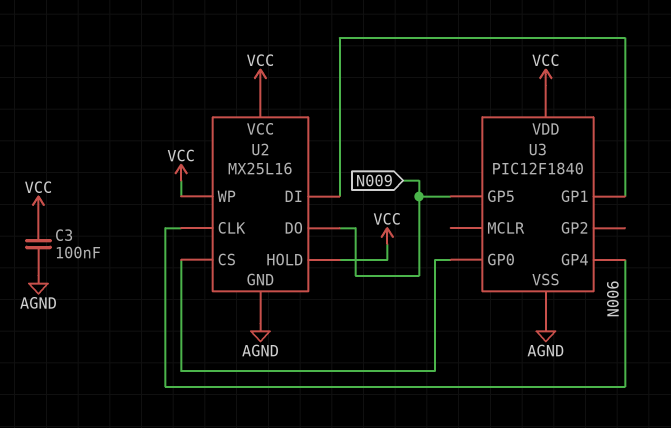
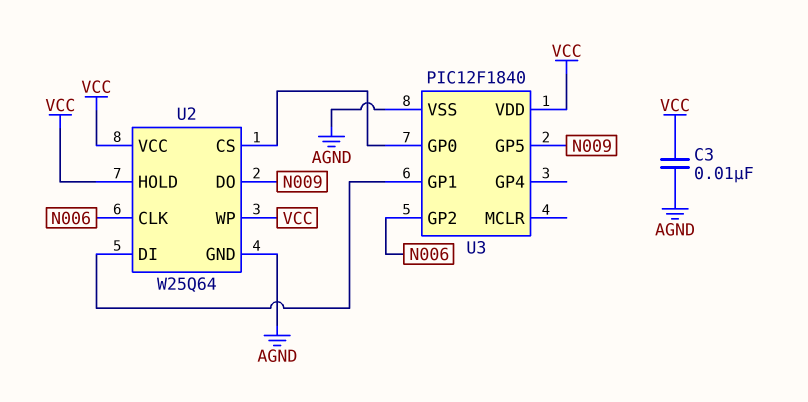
C3: 100nF (AGND, VCC) -> 10nF (AGND, VCC)
U2: MX25L16 -> W25Q64
U3 pin GP2: none -> N006
U3 pin GP4: N006 -> none

